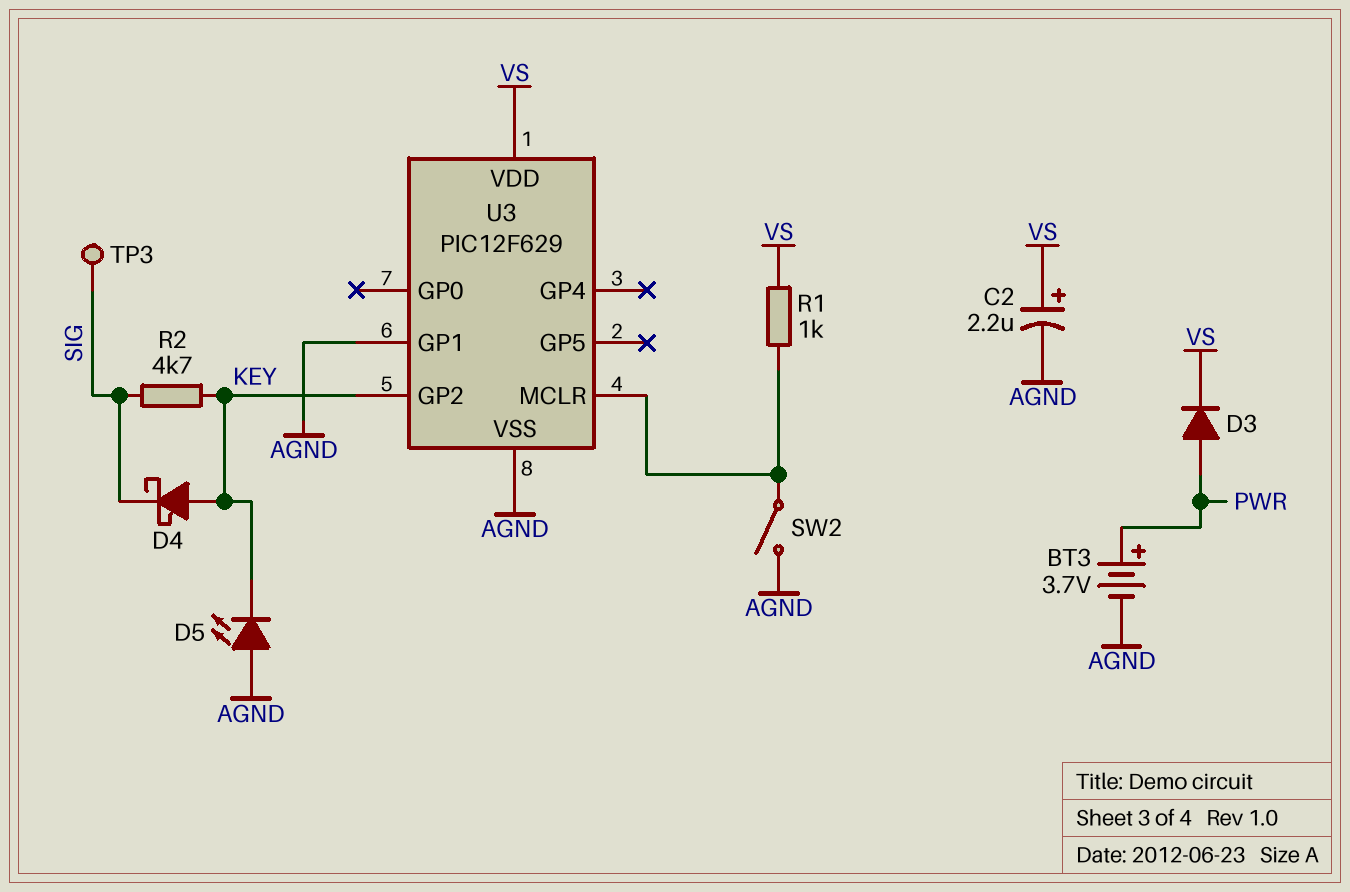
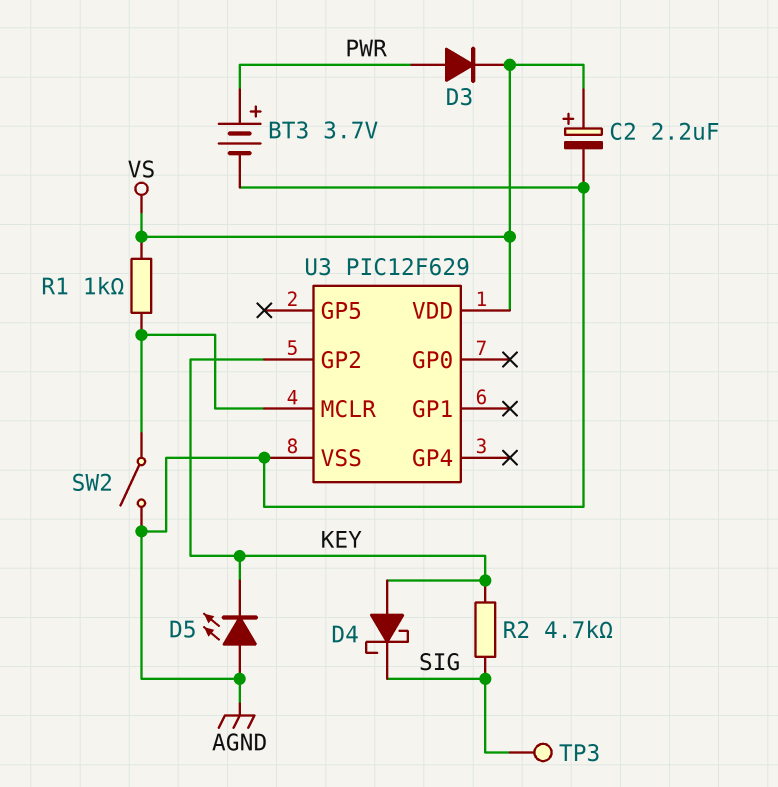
U3 pin GP1: AGND -> none

